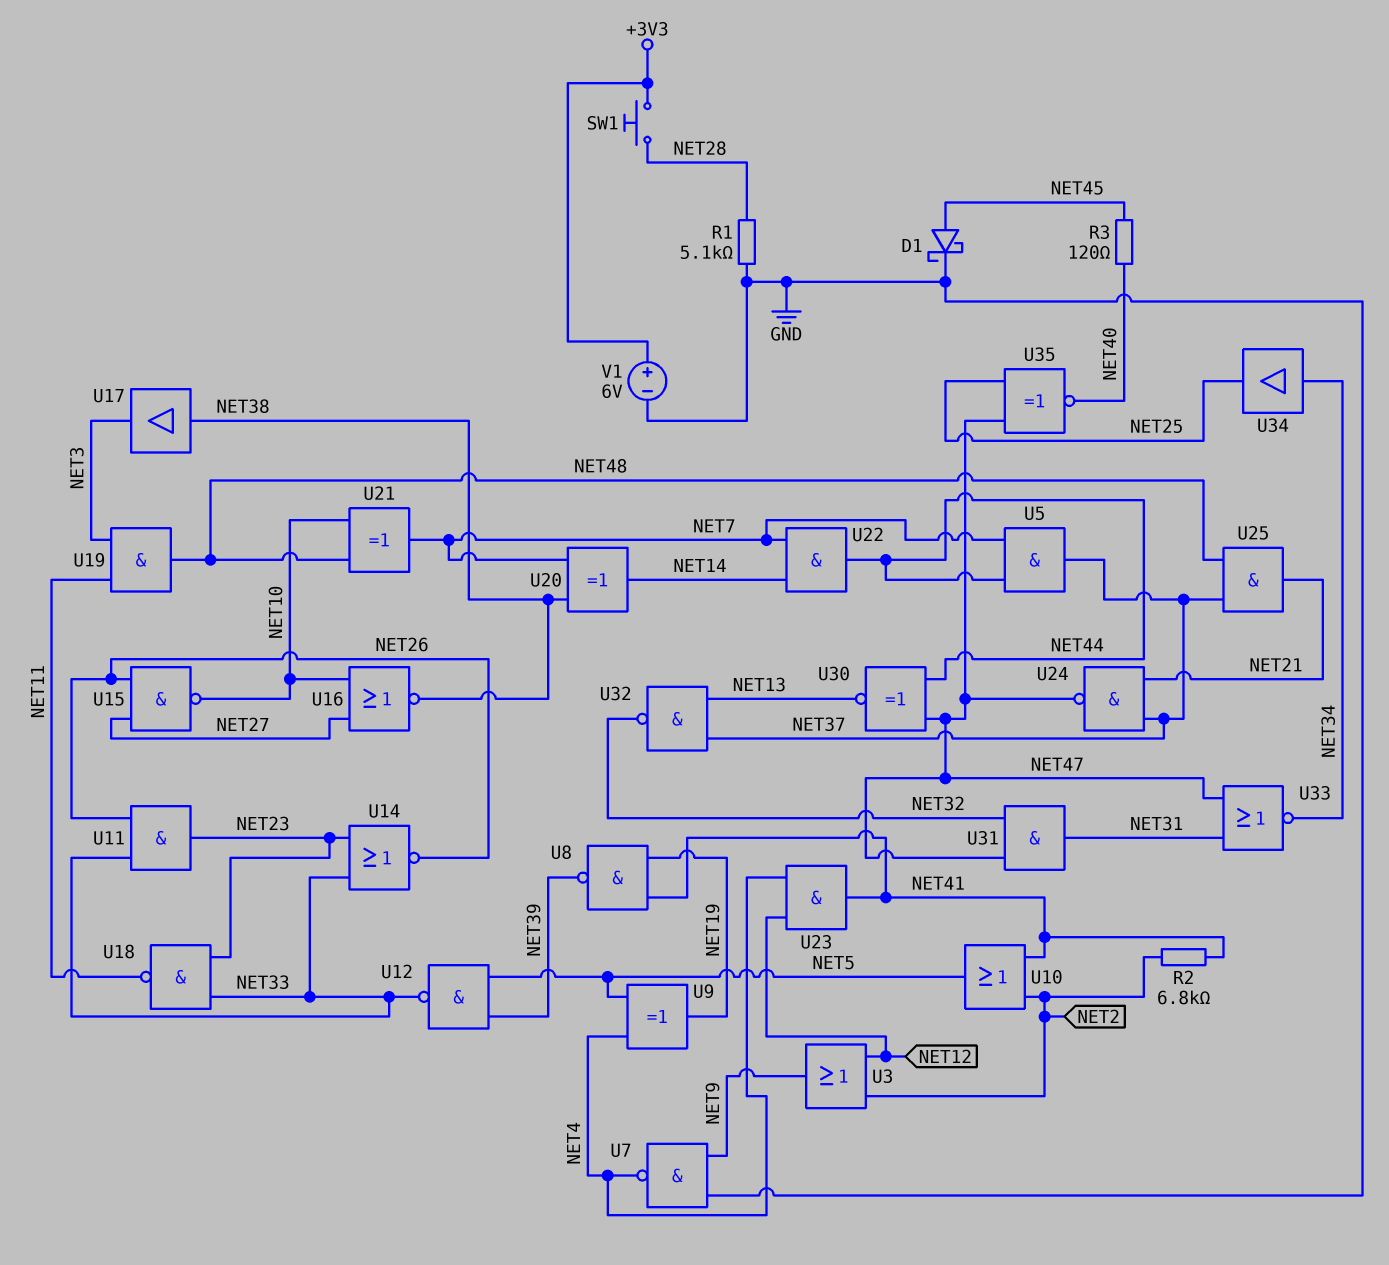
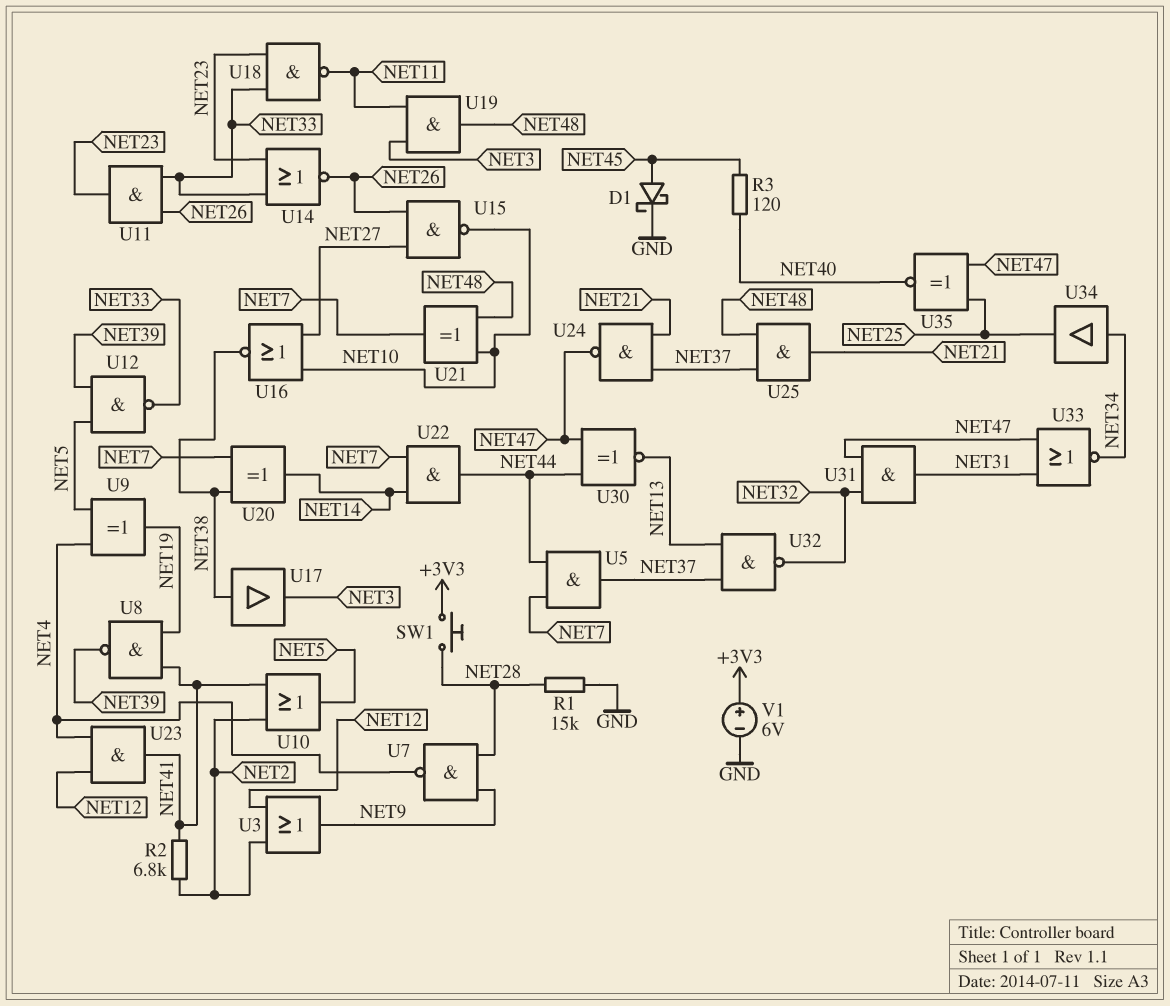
R1: 5.1k (GND, NET28) -> 15k (GND, NET28)
U7: NAND (in GND, in NET9, out NET4) -> NAND (in NET9, in NET28, out NET4)

